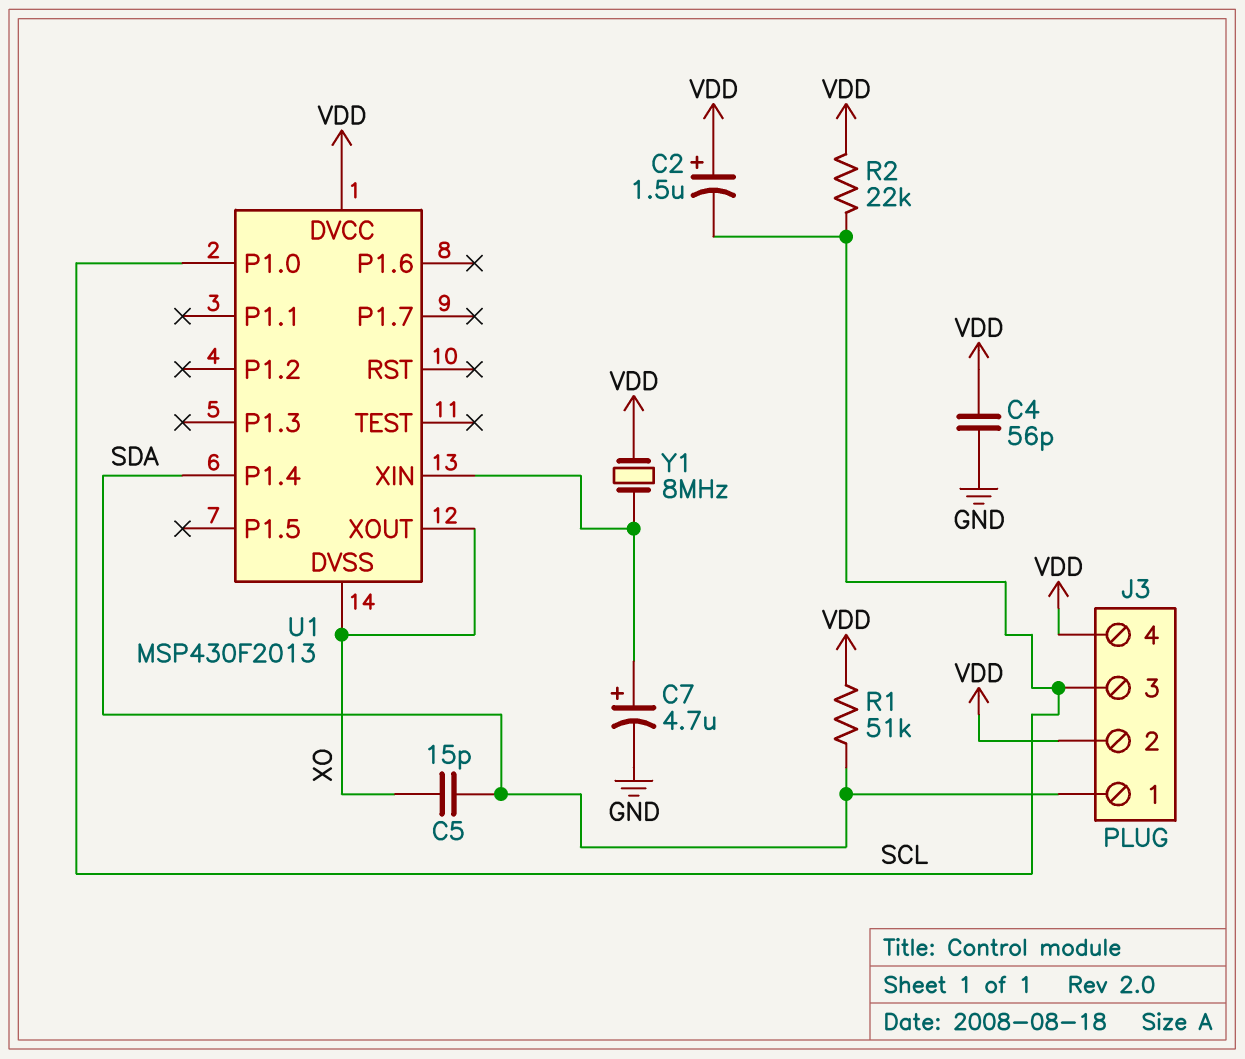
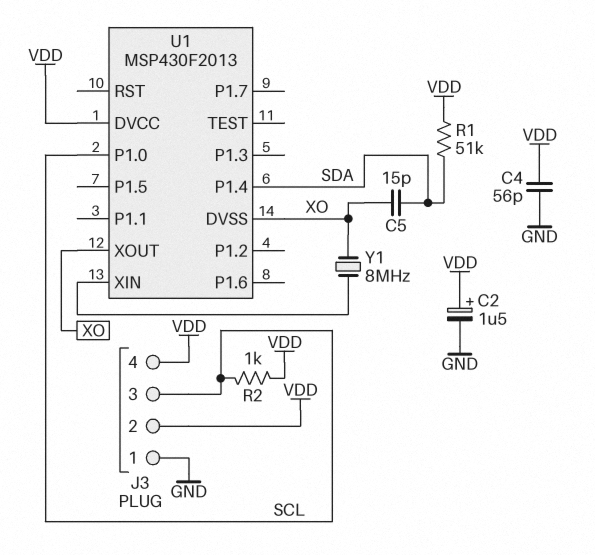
C2: 1.5uF (plus VDD, minus SCL) -> 1.5uF (plus VDD, minus GND)
C7: 4.7uF (plus U1/XIN, minus GND) -> none
J3 pin 1: SDA -> GND
R2: 22k (SCL, VDD) -> 1k (SCL, VDD)
Y1: 8MHz (U1/XIN, VDD) -> 8MHz (U1/XIN, XO)

